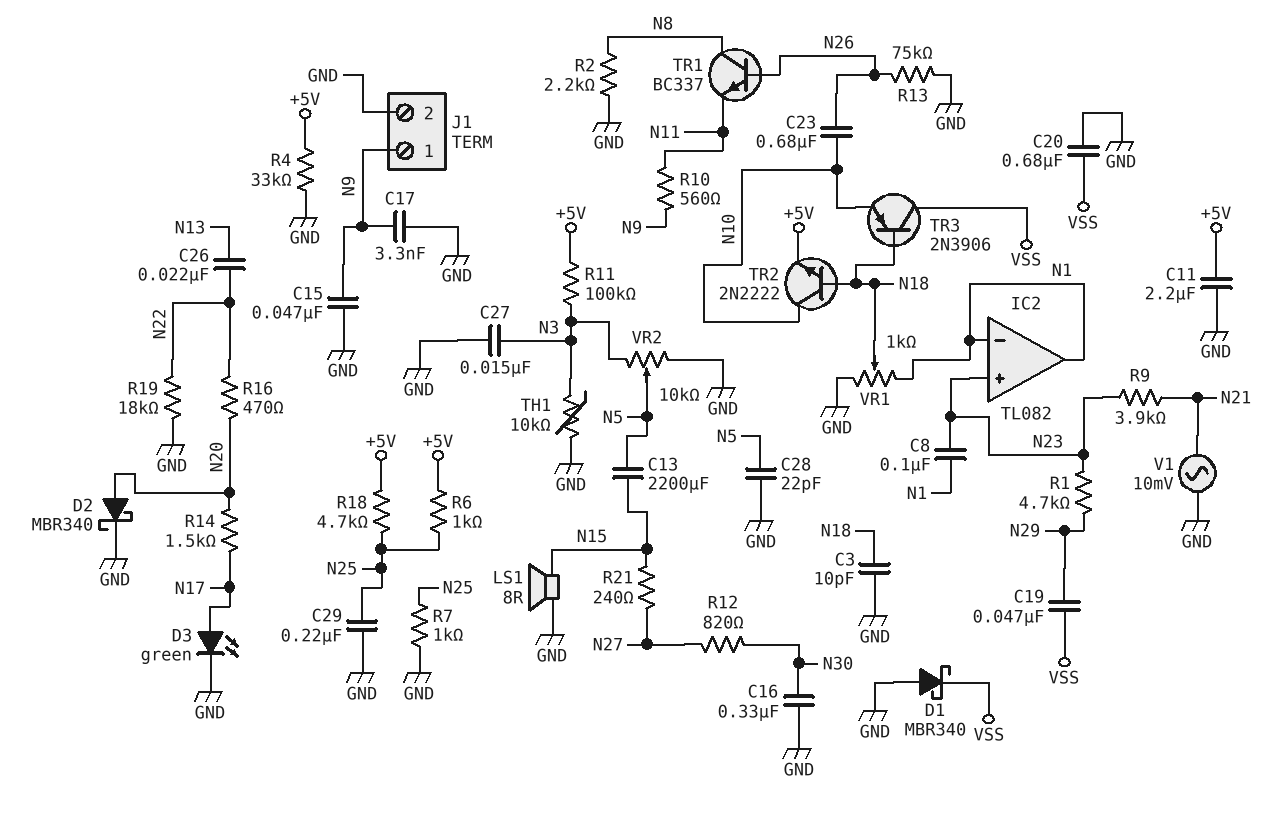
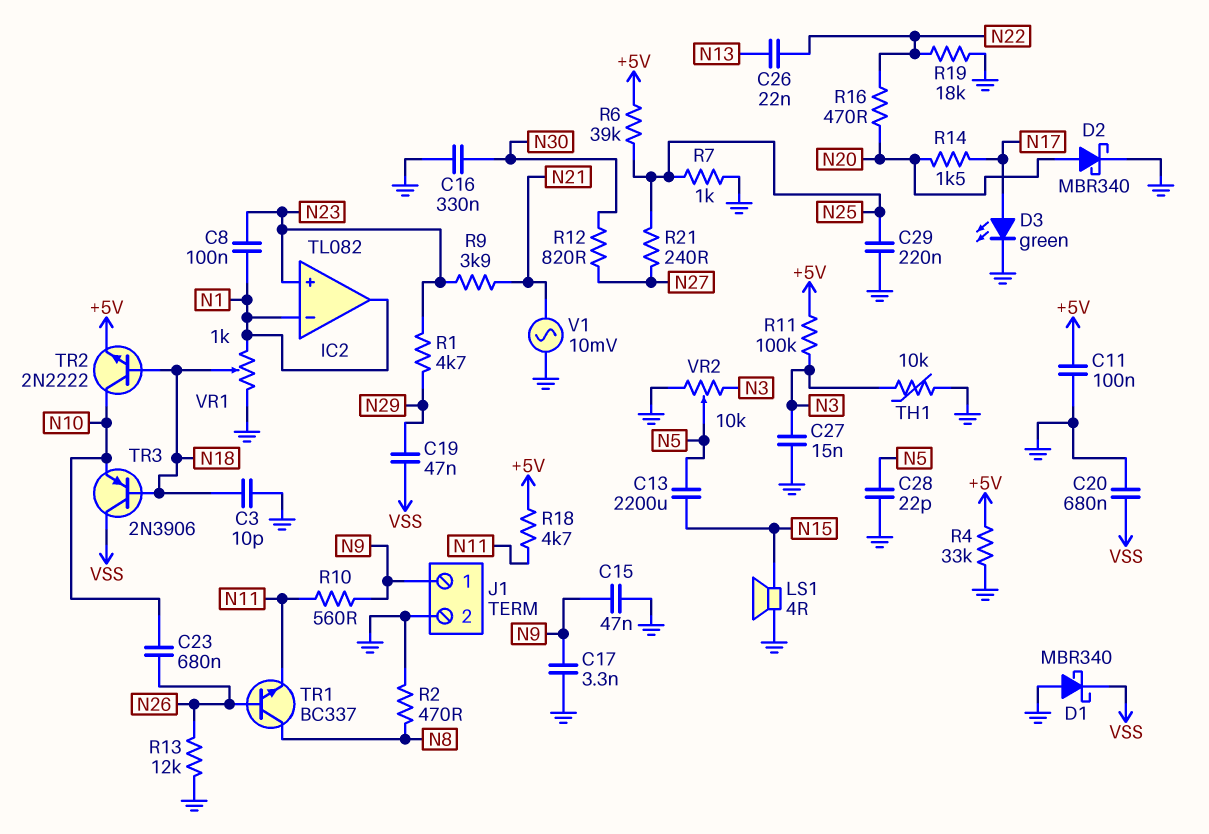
C11: 2.2uF (+5V, GND) -> 100nF (+5V, GND)
LS1: speaker 8R (GND, N15) -> speaker 4R (GND, N15)
R2: 2.2k (GND, N8) -> 470 (GND, N8)
R6: 1k (+5V, N25) -> 39k (+5V, N25)
R13: 75k (GND, N26) -> 12k (GND, N26)
R18: 4.7k (+5V, N25) -> 4.7k (+5V, N11)
R21: 240 (N15, N27) -> 240 (N25, N27)

